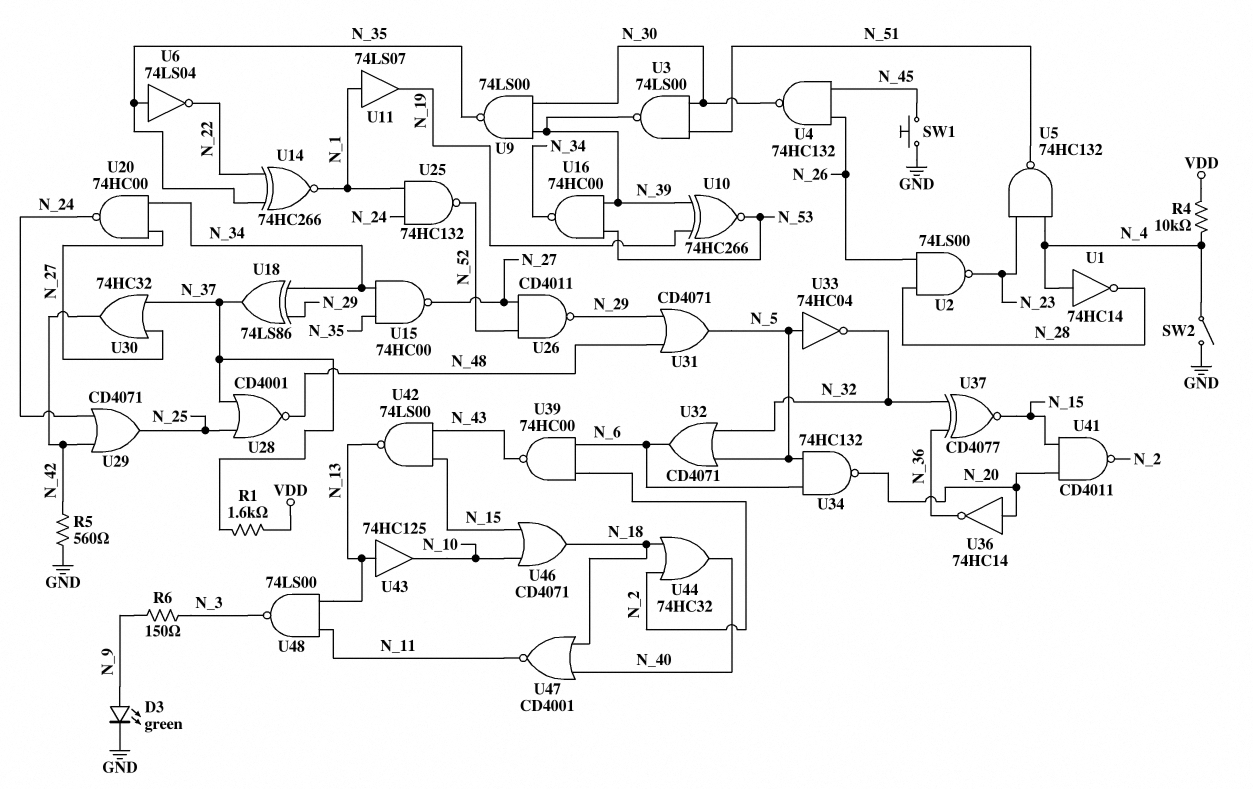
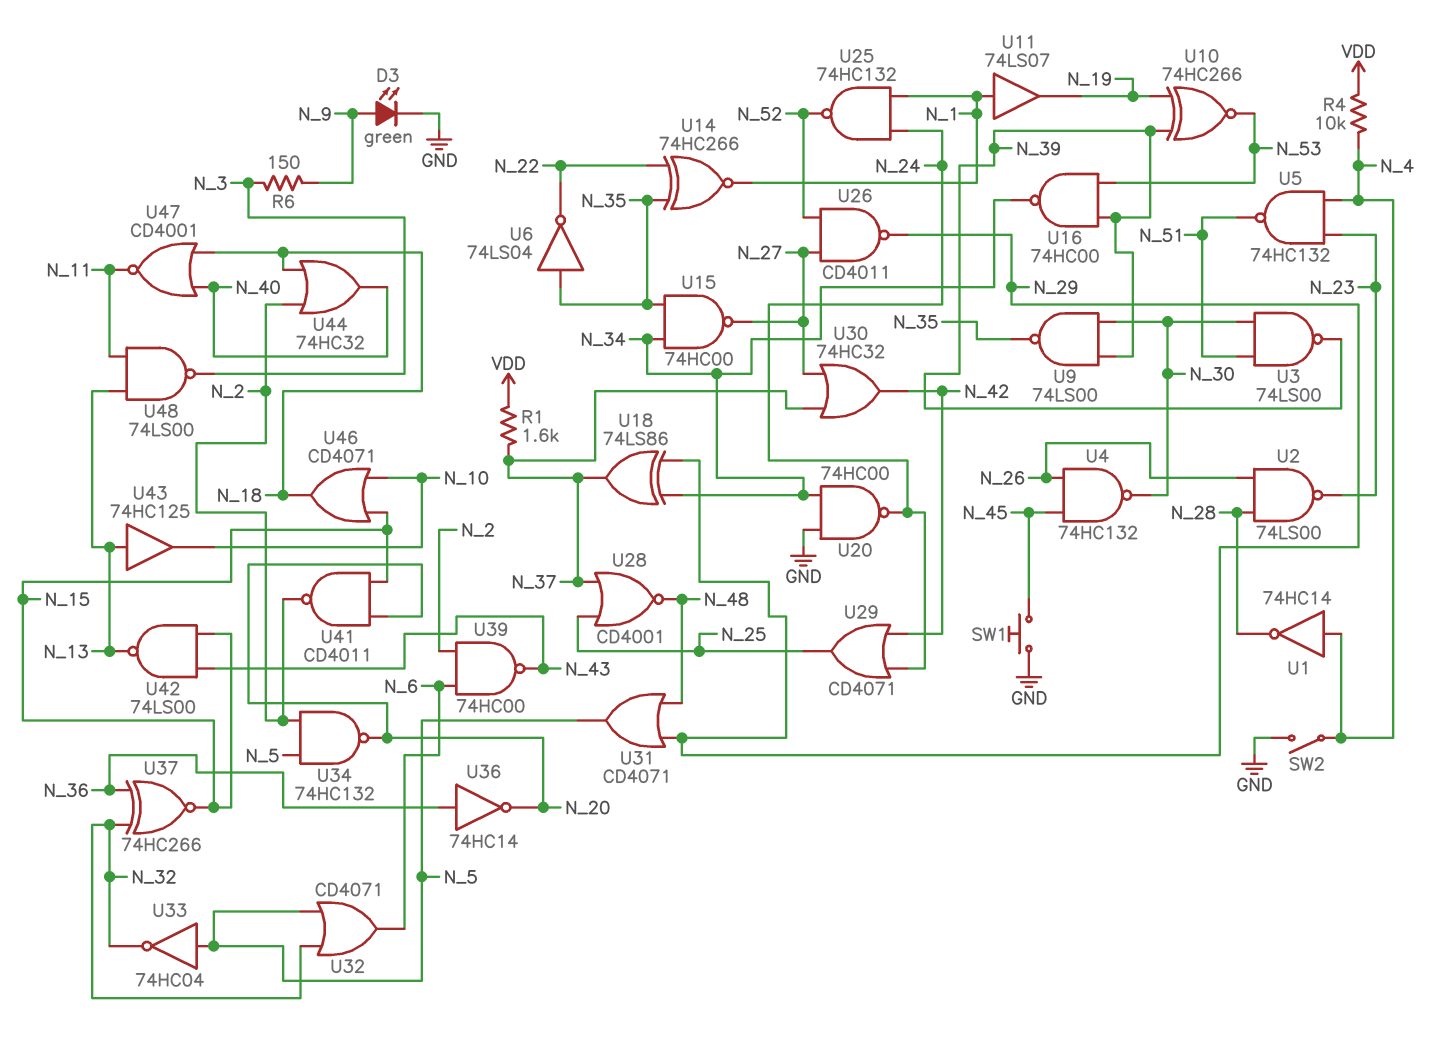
R5: 560 (GND, N_42) -> none
U20: NAND 74HC00 (in N_27, in N_34, out N_24) -> NAND 74HC00 (in GND, in N_34, out N_24)
U34: NAND 74HC132 (in N_5, in N_6, out N_20) -> NAND 74HC132 (in N_2, in N_5, out N_20)
U36: NOT 74HC14 (in N_20, out N_36) -> NOT 74HC14 (in N_36, out N_20)
U37: XNOR CD4077 (in N_32, in N_36, out N_15) -> XNOR 74HC266 (in N_32, in N_36, out N_15)

